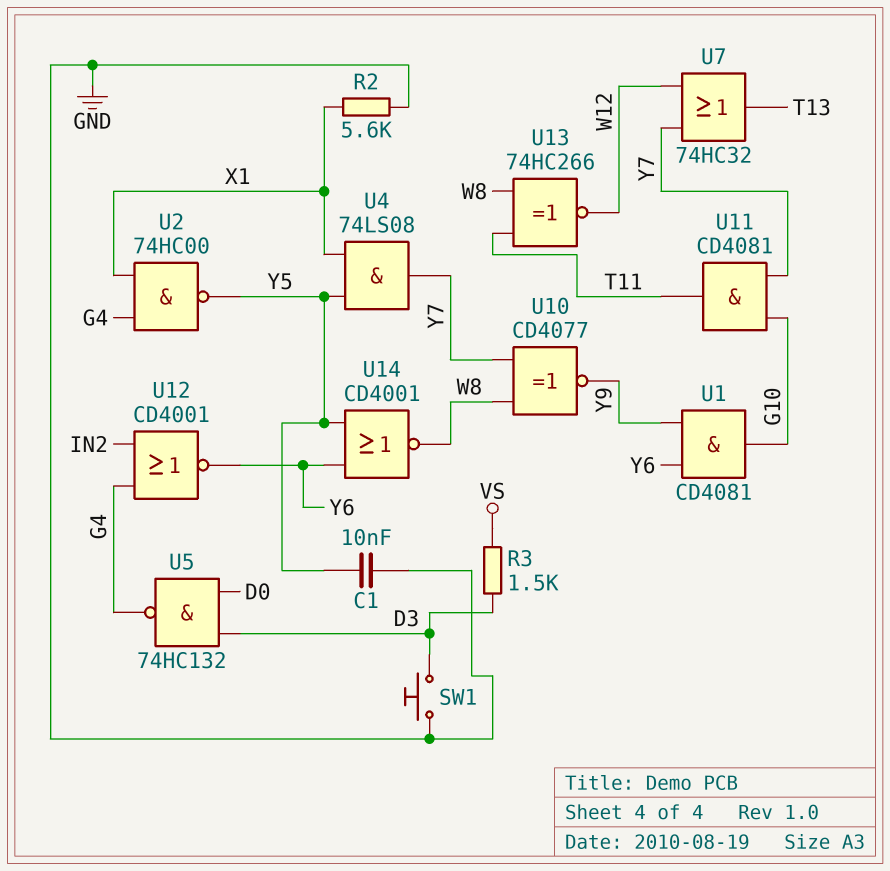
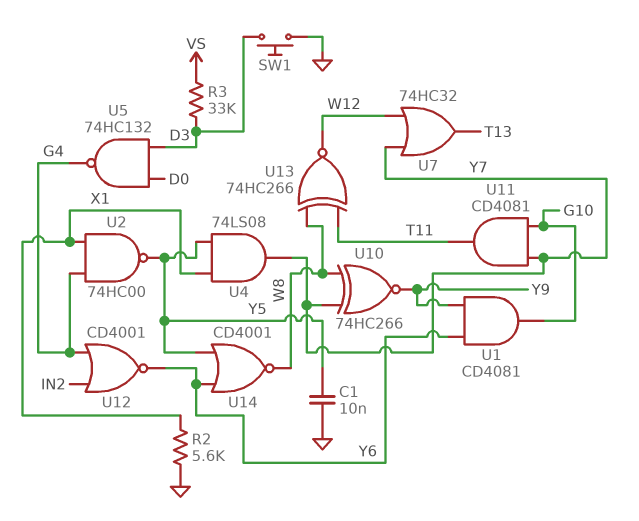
R3: 1.5k (D3, VS) -> 33k (D3, VS)
U10: XNOR CD4077 (in W8, in Y7, out Y9) -> XNOR 74HC266 (in W8, in Y7, out Y9)

